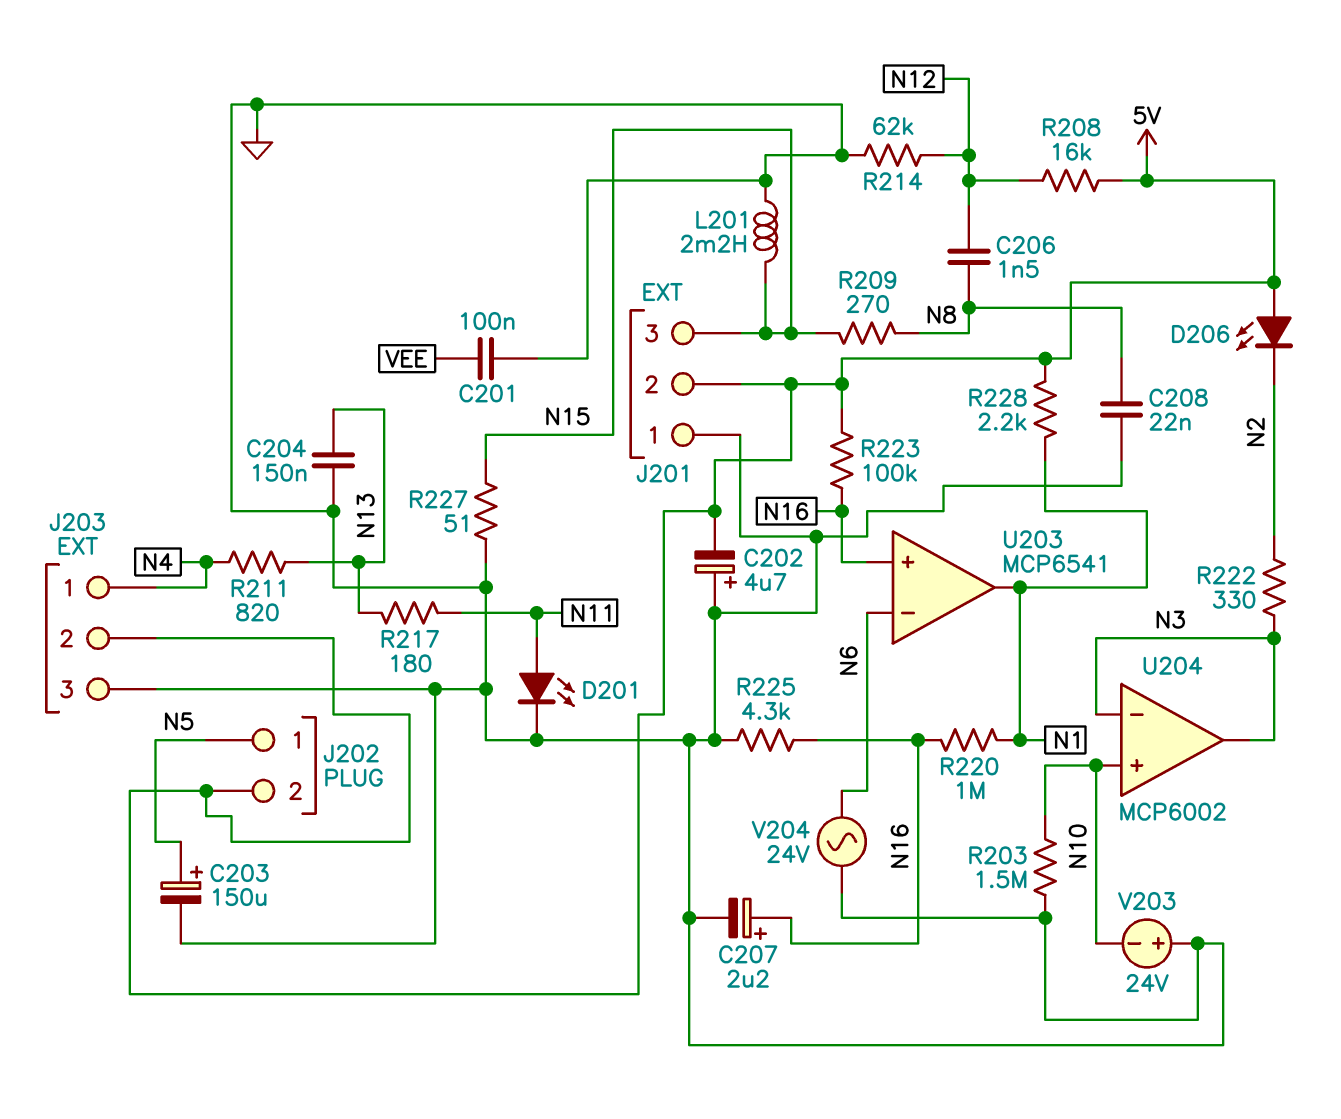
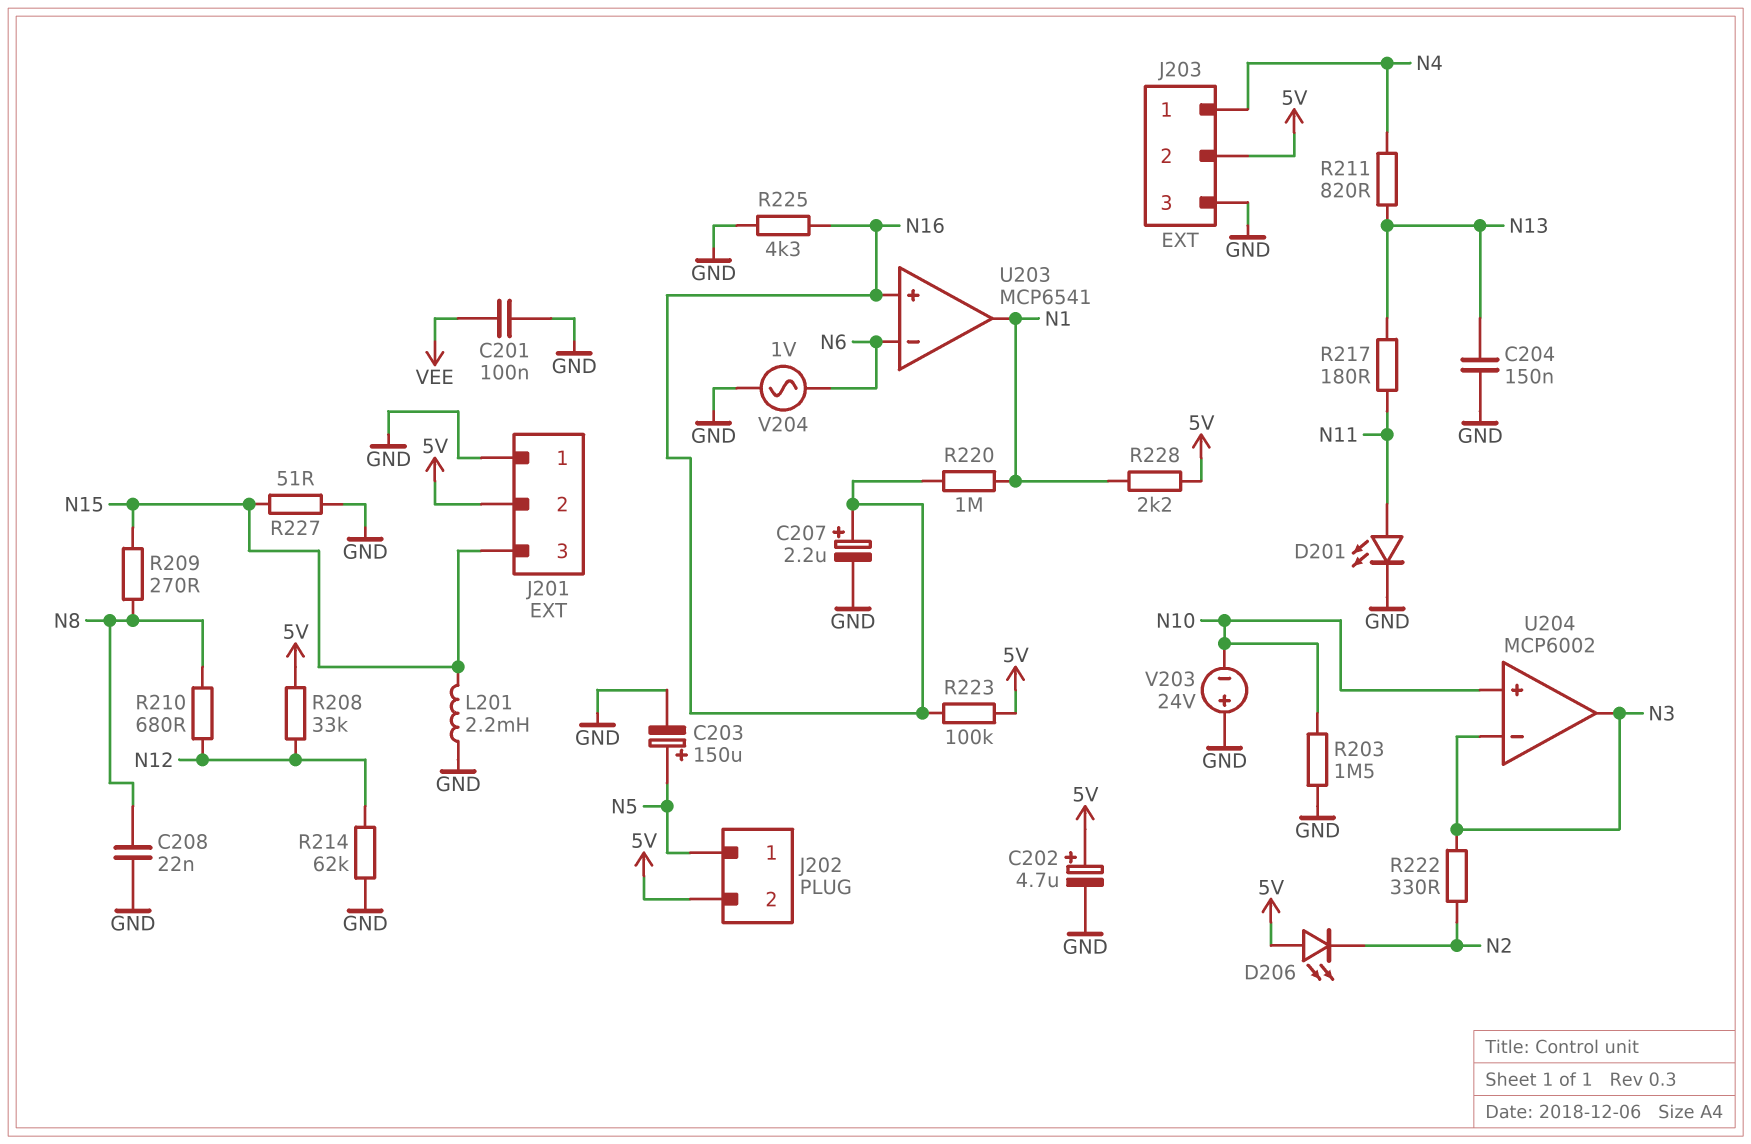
C202: 4.7uF (plus GND, minus 5V) -> 4.7uF (plus 5V, minus GND)
C206: 1.5nF (N8, N12) -> none
R208: 16k (5V, N12) -> 33k (5V, N12)
R210: none -> 680 (N8, N12)
V204: AC 24V (GND, N6) -> AC 1V (GND, N6)

